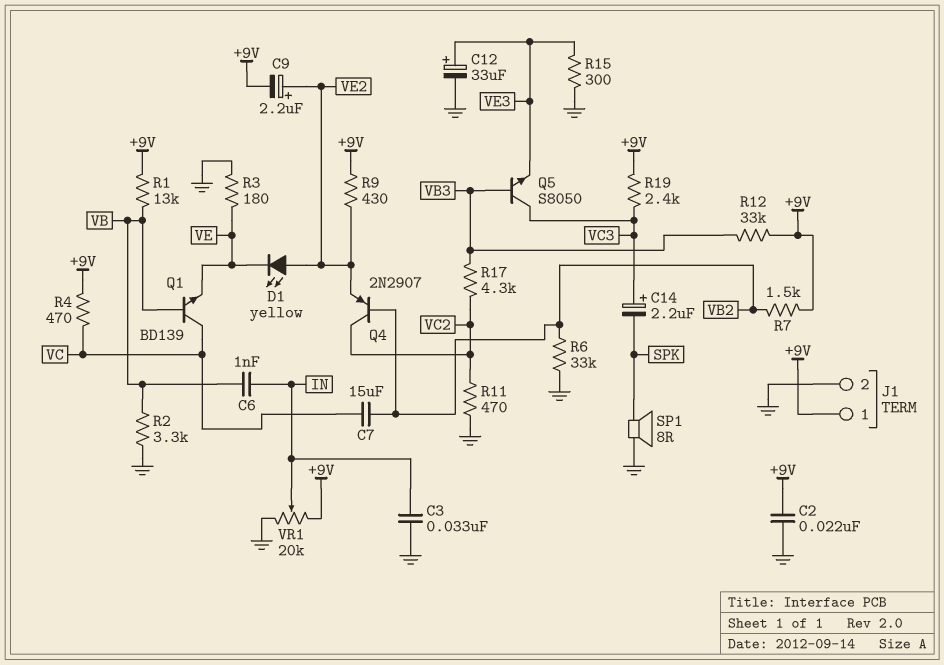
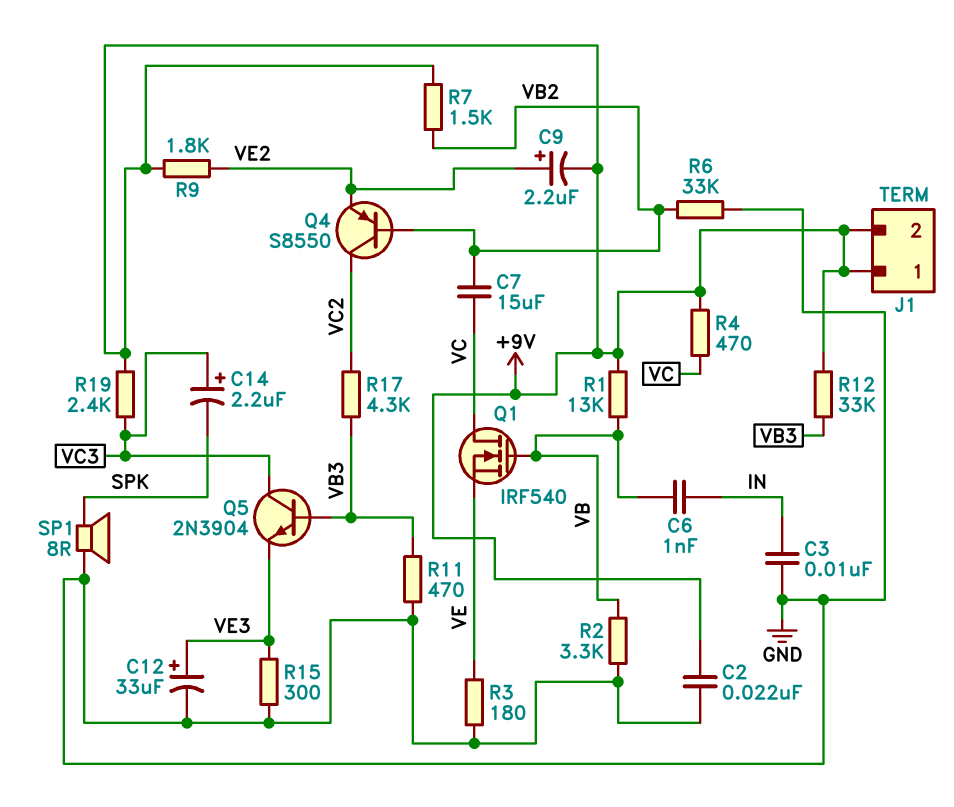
C3: 33nF (GND, IN) -> 10nF (GND, IN)
D1: LED yellow (A VE2, K VE) -> none
J1 pin 2: GND -> +9V
Q1: NPN BD139 (B VB, C VC, E VE) -> NMOS IRF540 (G VB, D VC, S VE)
Q4: PNP 2N2907 (B VB2, C VC2, E VE2) -> PNP S8550 (B VB2, C VC2, E VE2)
Q5: NPN S8050 (B VB3, C VC3, E VE3) -> NPN 2N3904 (B VB3, C VC3, E VE3)
R9: 430 (+9V, VE2) -> 1.8k (+9V, VE2)
R11: 470 (GND, VC2) -> 470 (GND, VB3)
VR1: 20k (+9V, GND, wiper IN) -> none

